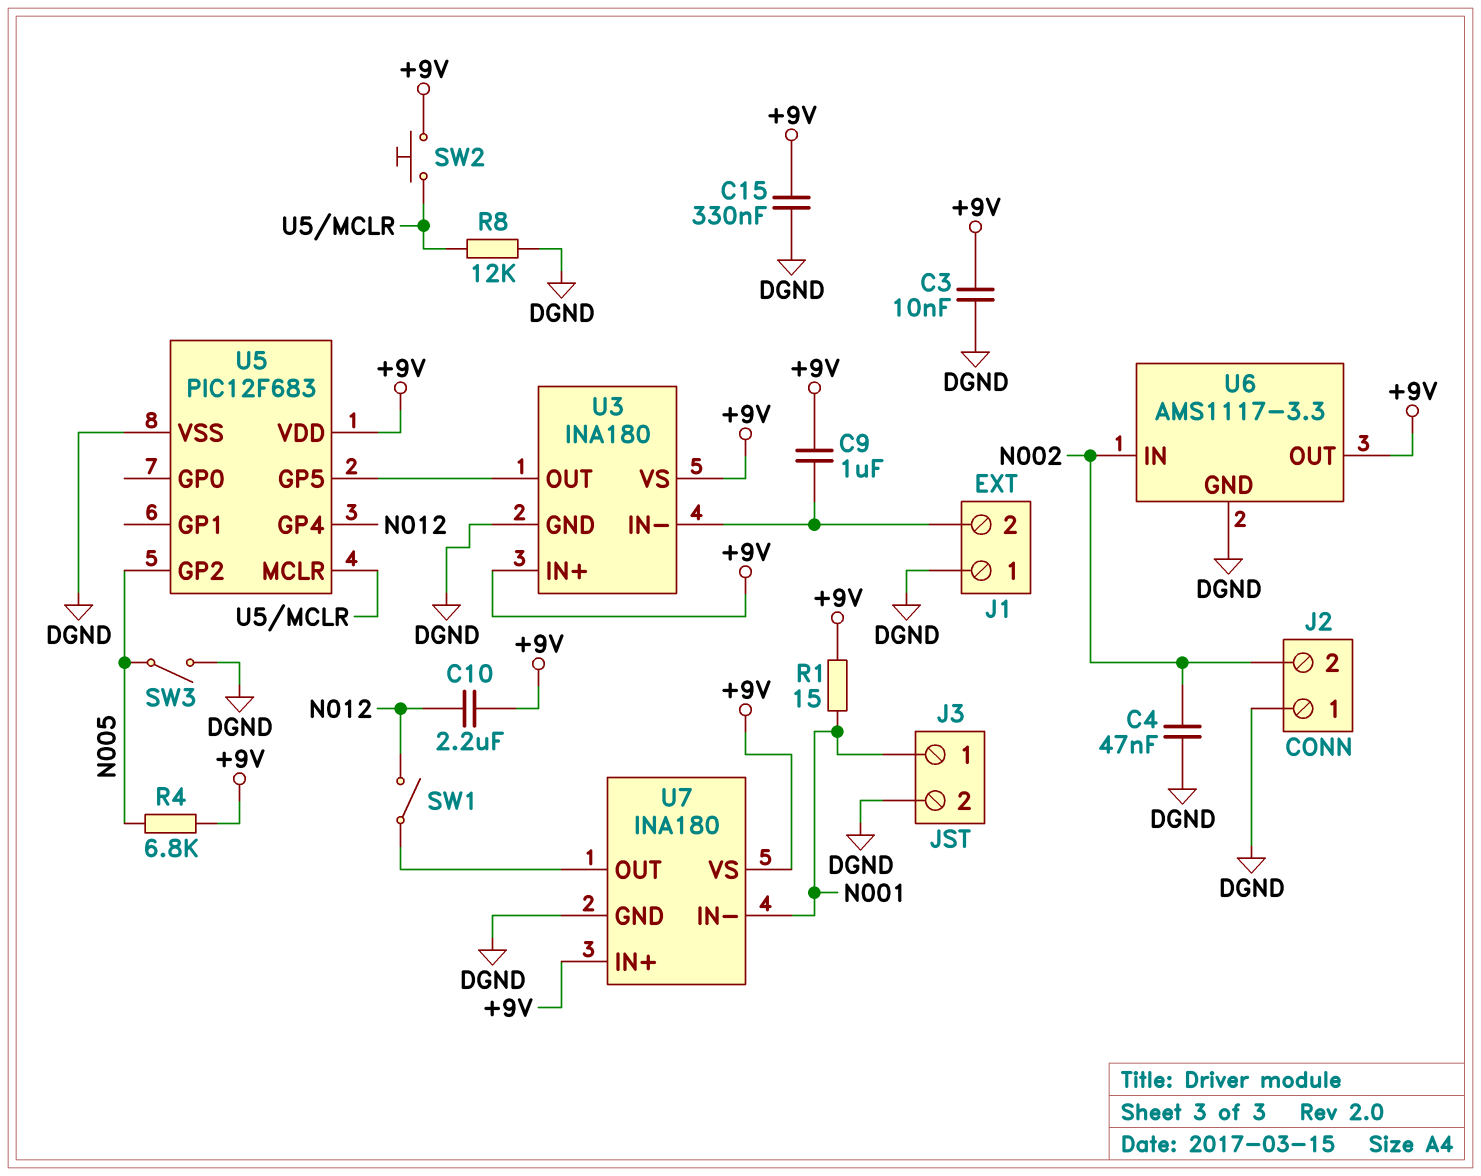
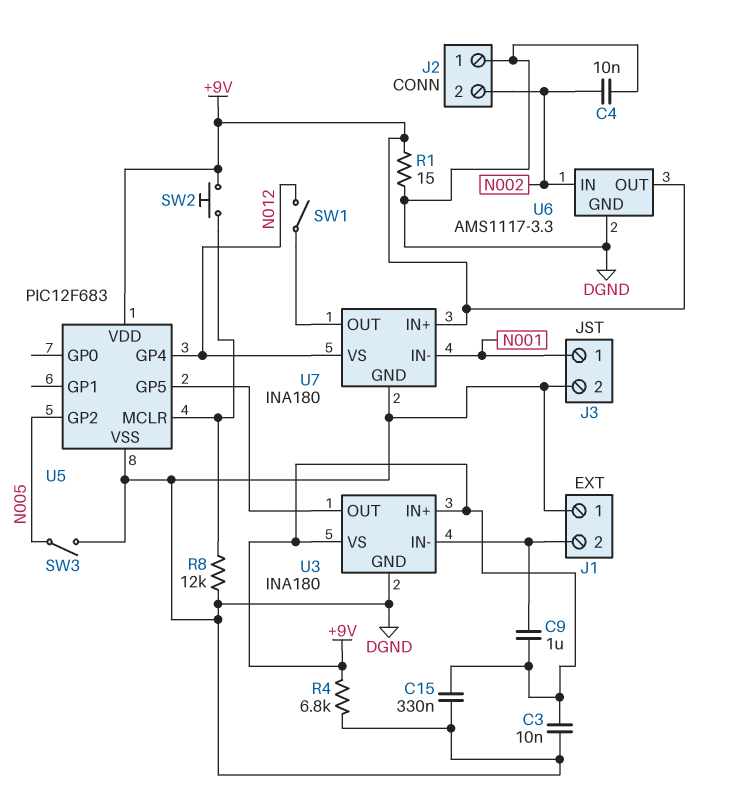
C4: 47nF (DGND, N002) -> 10nF (DGND, N002)
C10: 2.2uF (+9V, N012) -> none
R1: 15 (+9V, N001) -> 15 (+9V, DGND)
R4: 6.8k (+9V, N005) -> 6.8k (+9V, DGND)
U7 pin VS: +9V -> N012

